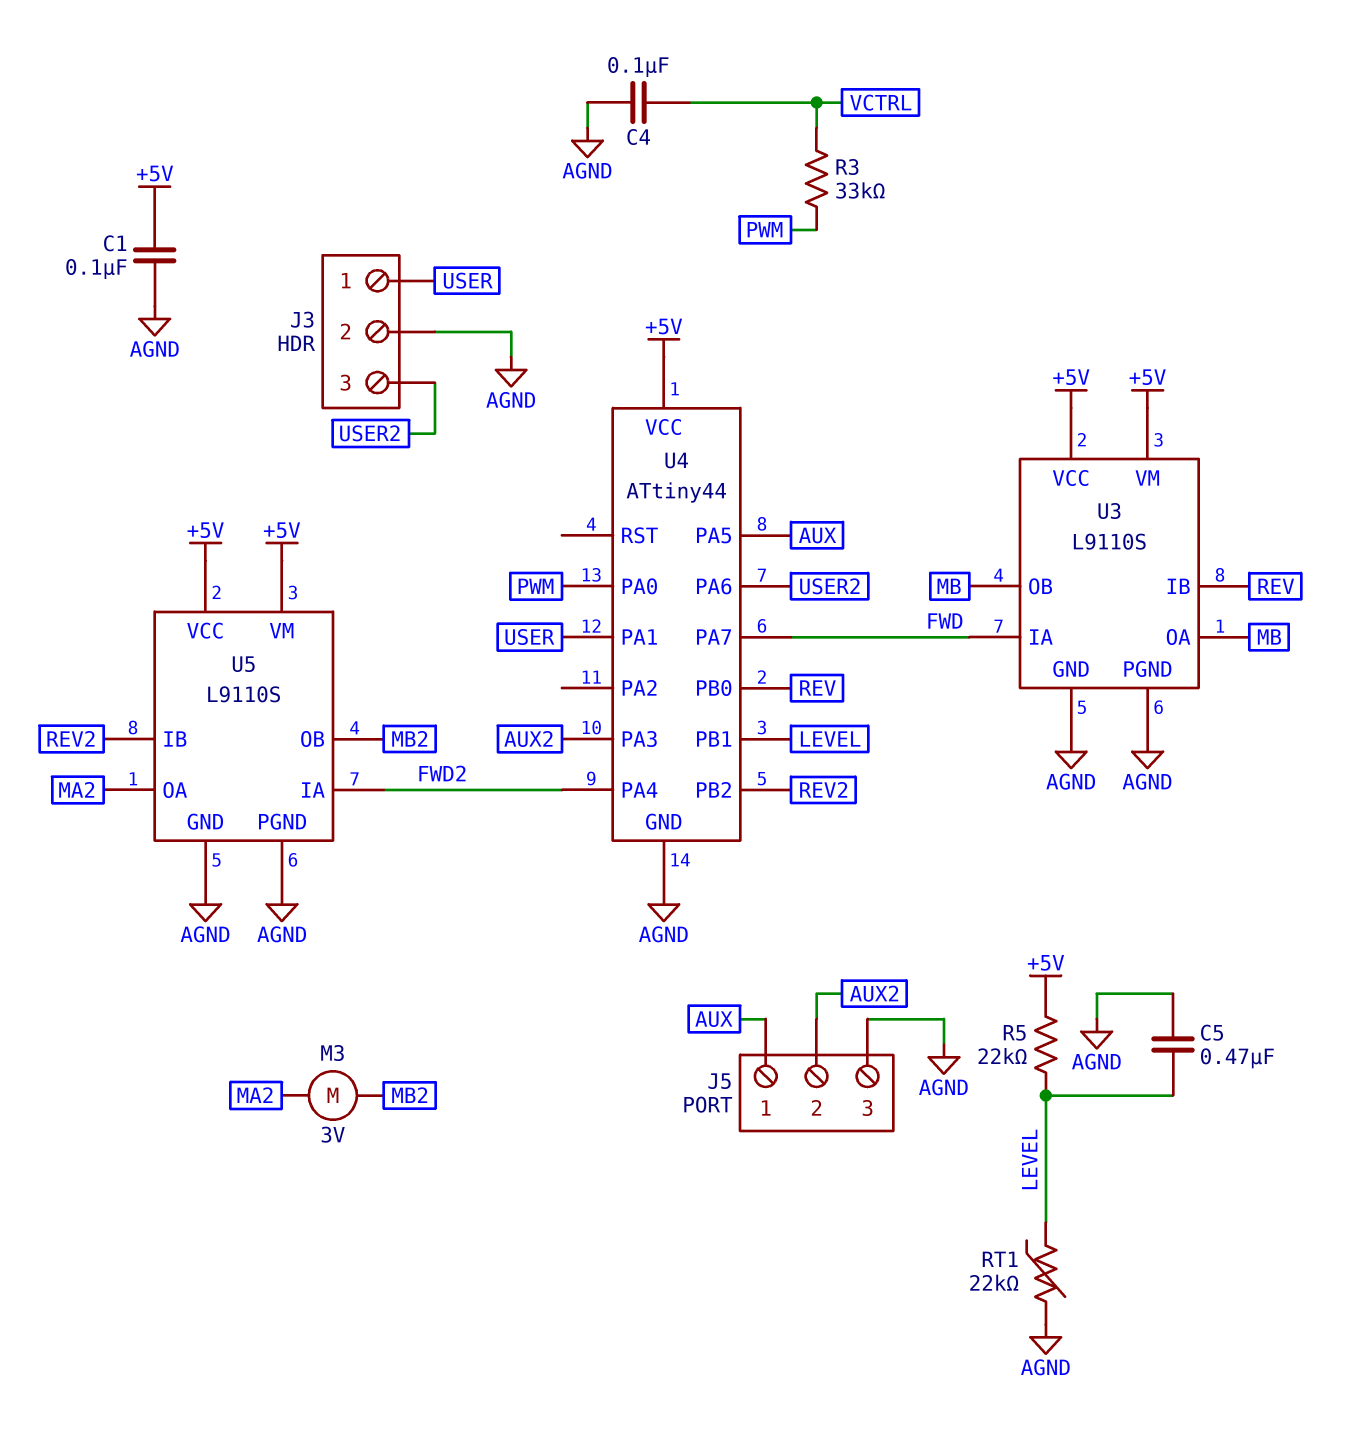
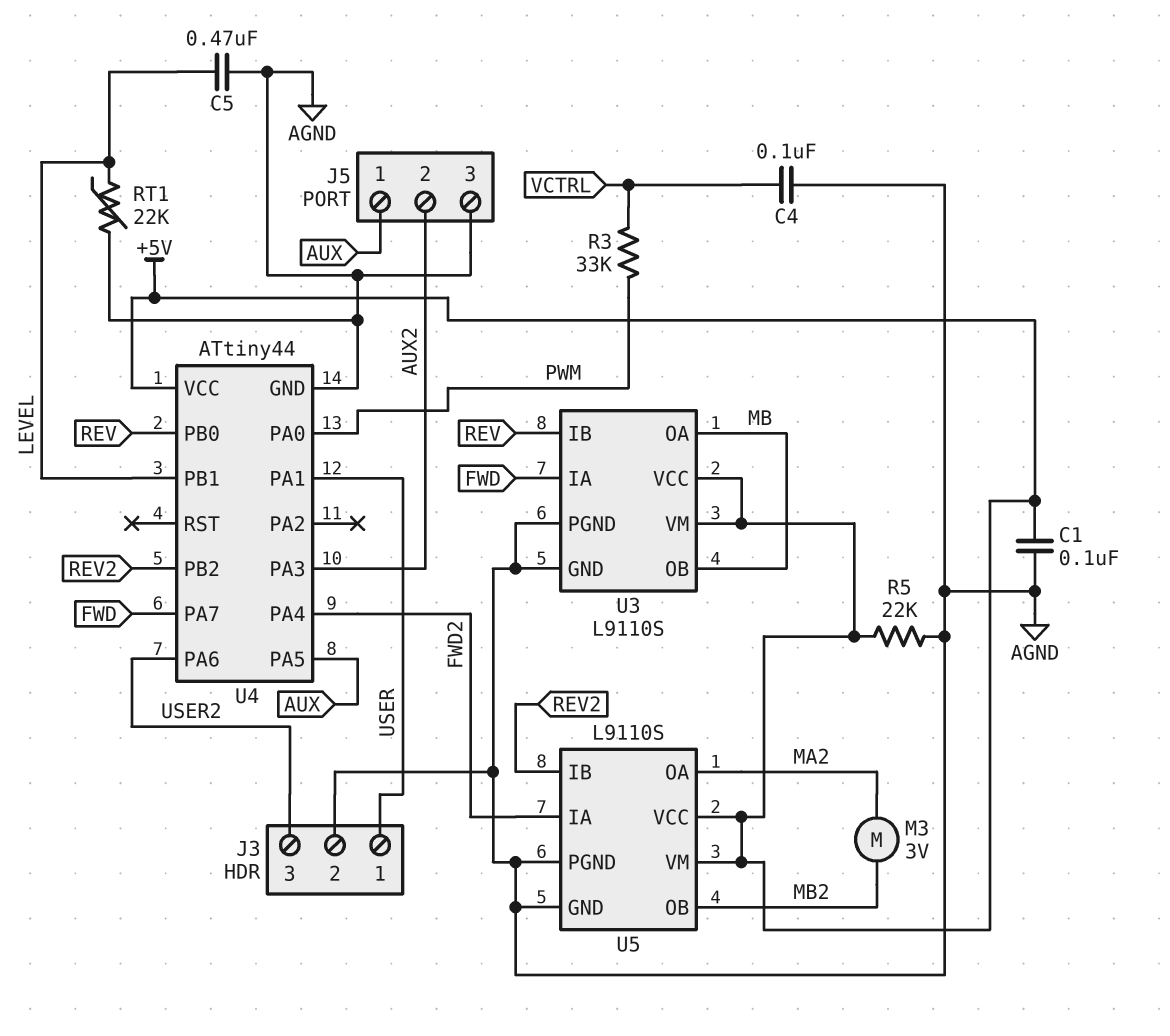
R5: 22k (+5V, LEVEL) -> 22k (+5V, AGND)

